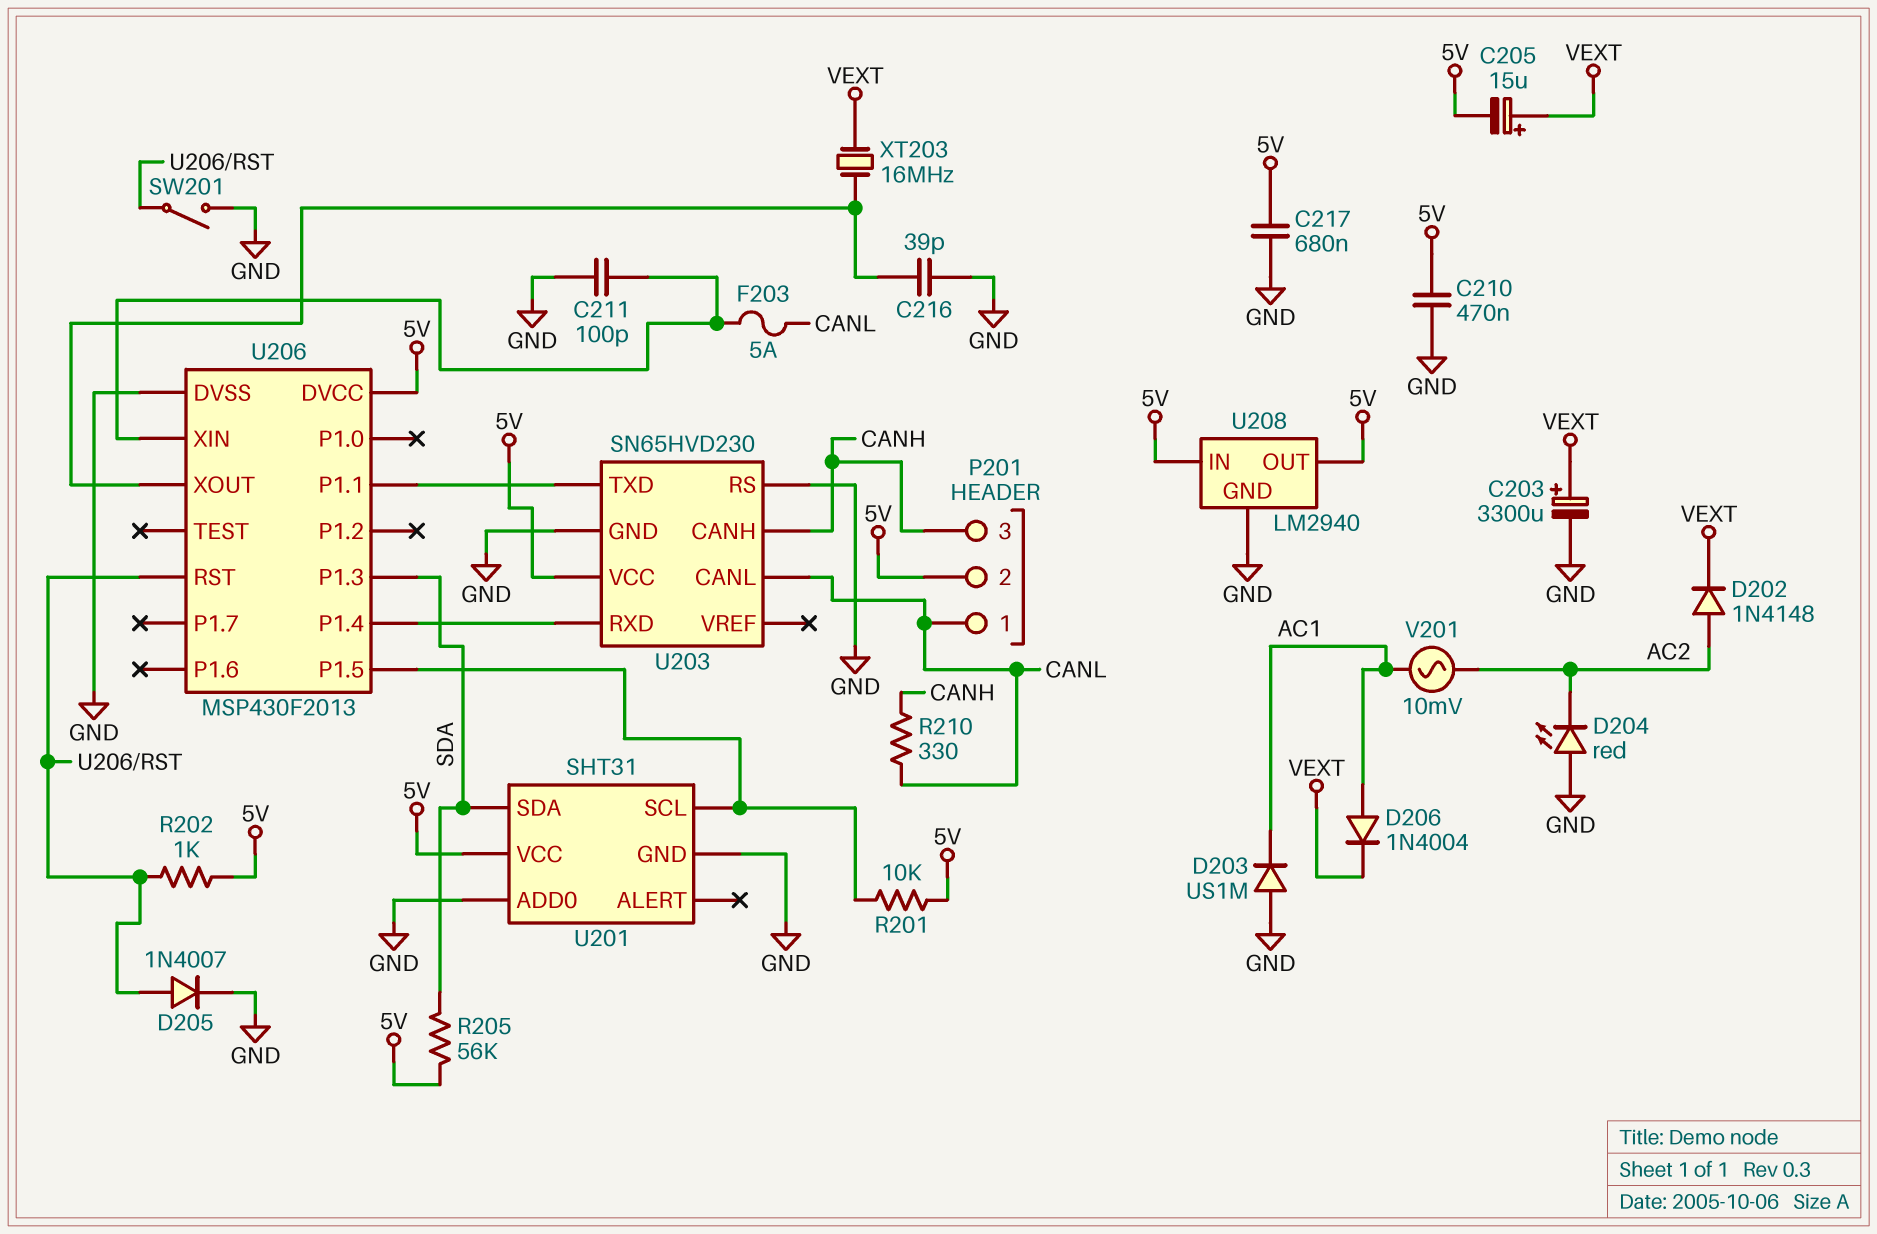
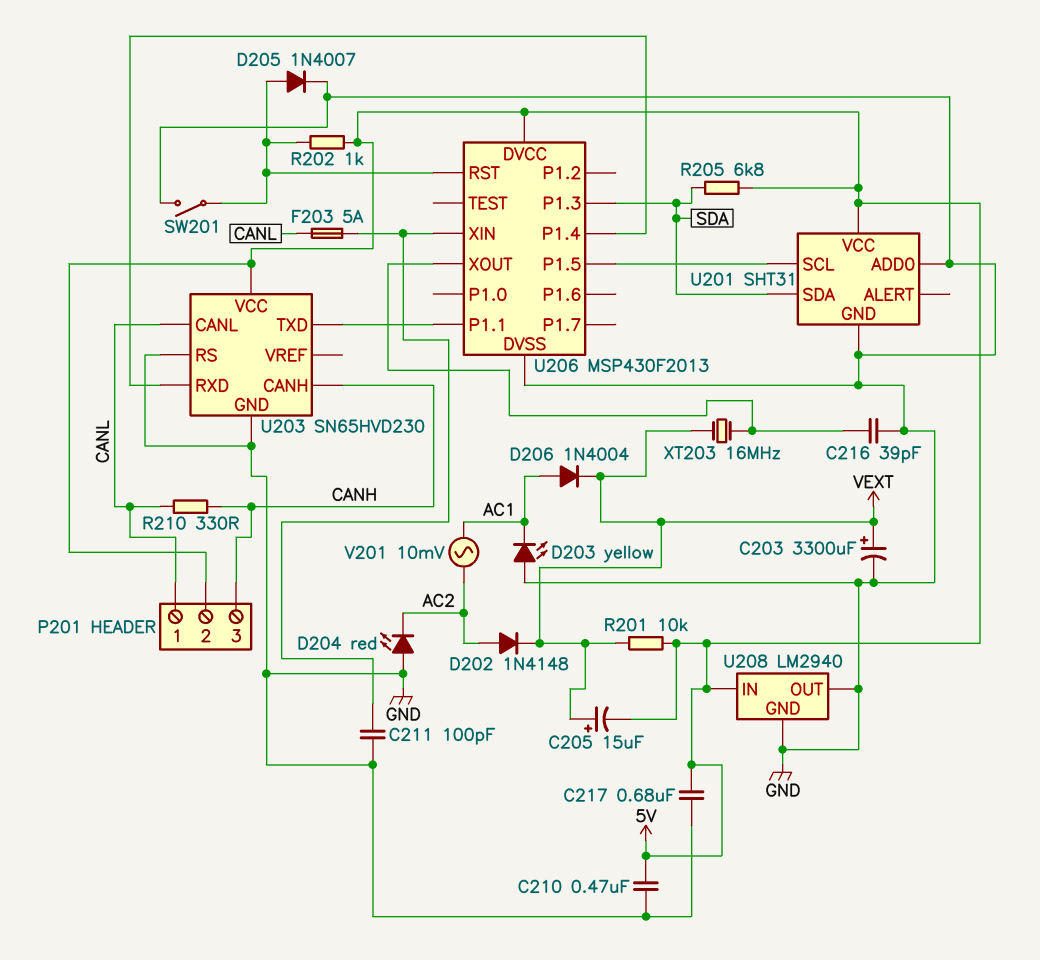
D203: diode US1M (A GND, K AC1) -> LED yellow (A GND, K AC1)
R201: 10k (5V, U201/SCL) -> 10k (5V, VEXT)
R205: 56k (5V, SDA) -> 6.8k (5V, SDA)
U208 pin OUT: 5V -> GND

